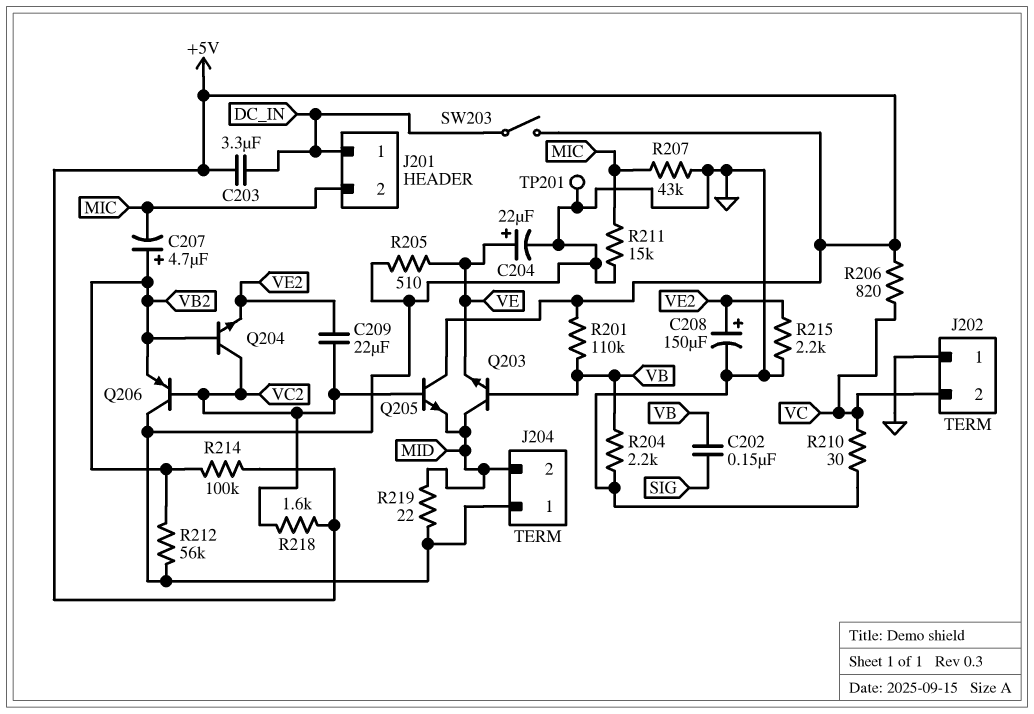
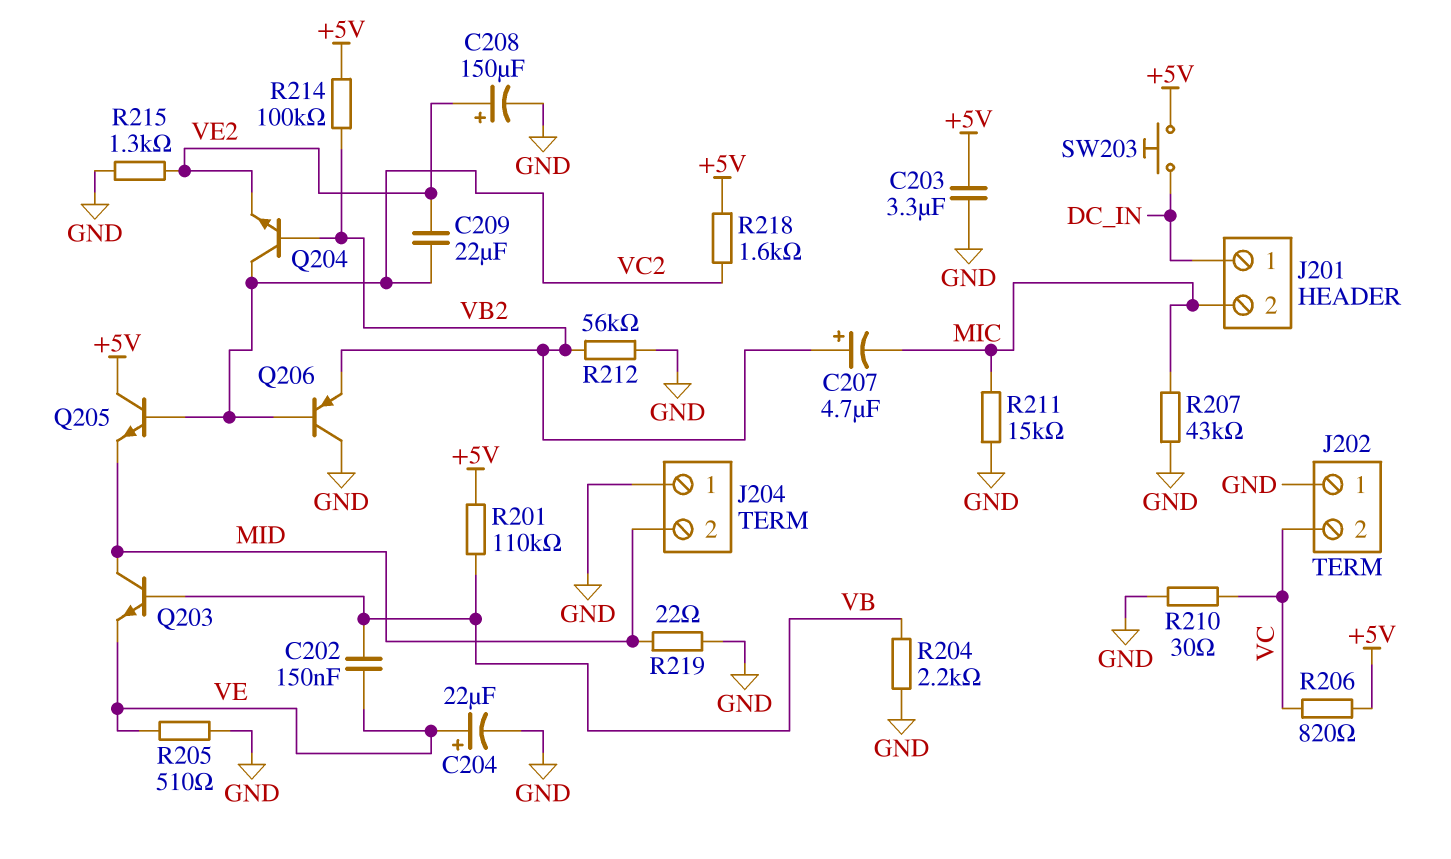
C202: 150nF (SIG, VB) -> 150nF (VB, VE)
C203: 3.3uF (+5V, DC_IN) -> 3.3uF (+5V, GND)
R215: 2.2k (GND, VE2) -> 1.3k (GND, VE2)
SW203: switch (+5V, DC_IN) -> button (+5V, DC_IN)
TP201: test point (GND) -> none

